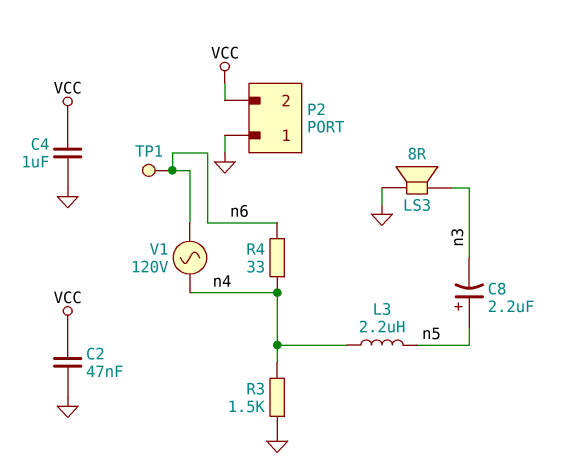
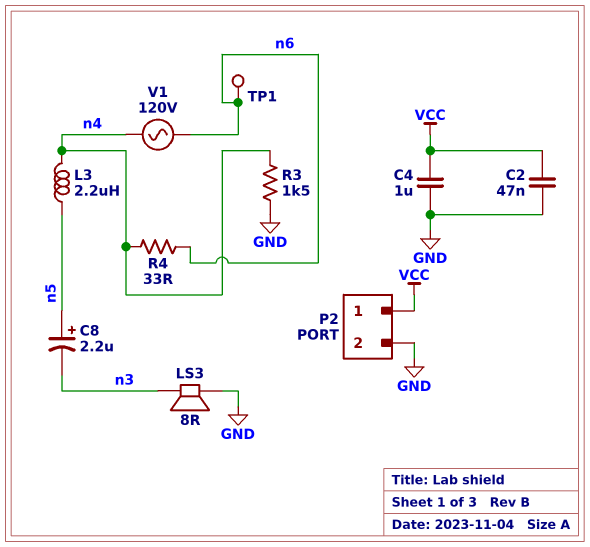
P2 pin 1: GND -> VCC
P2 pin 2: VCC -> GND

